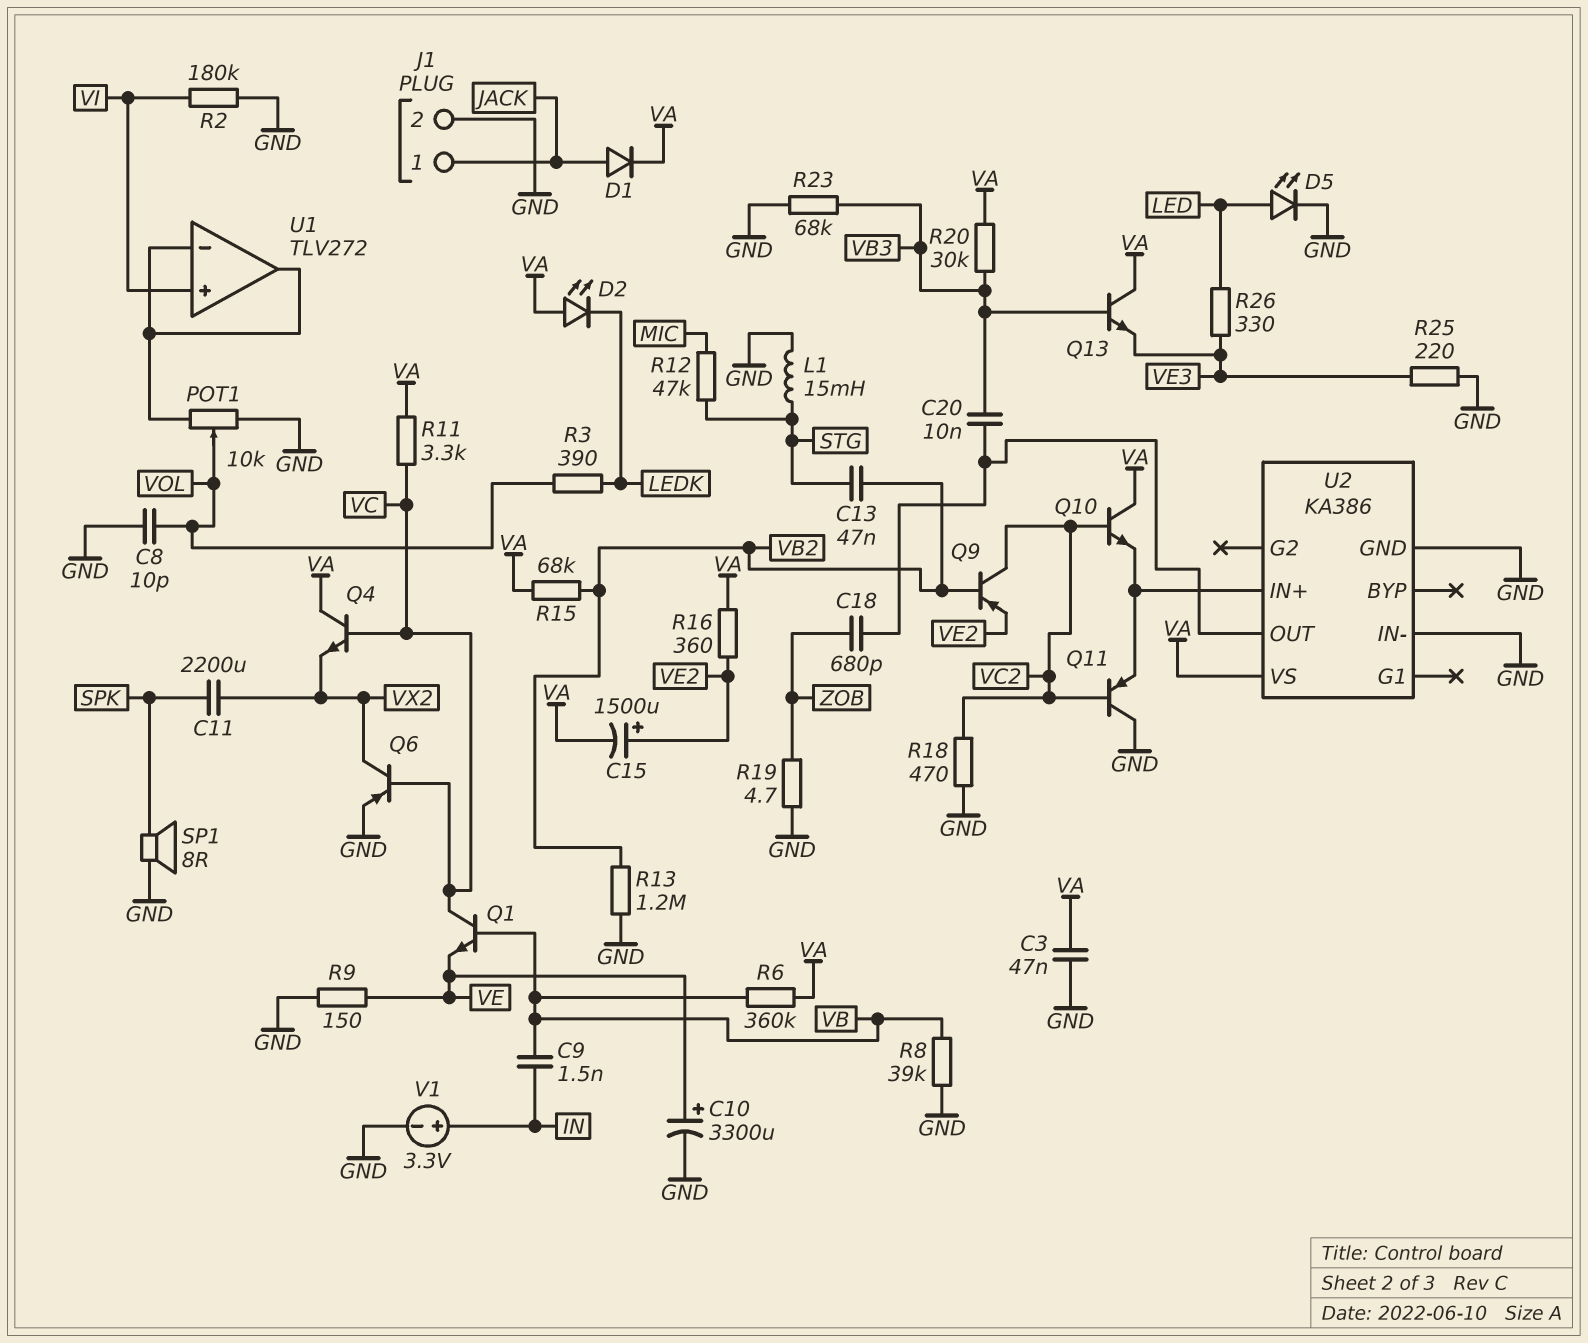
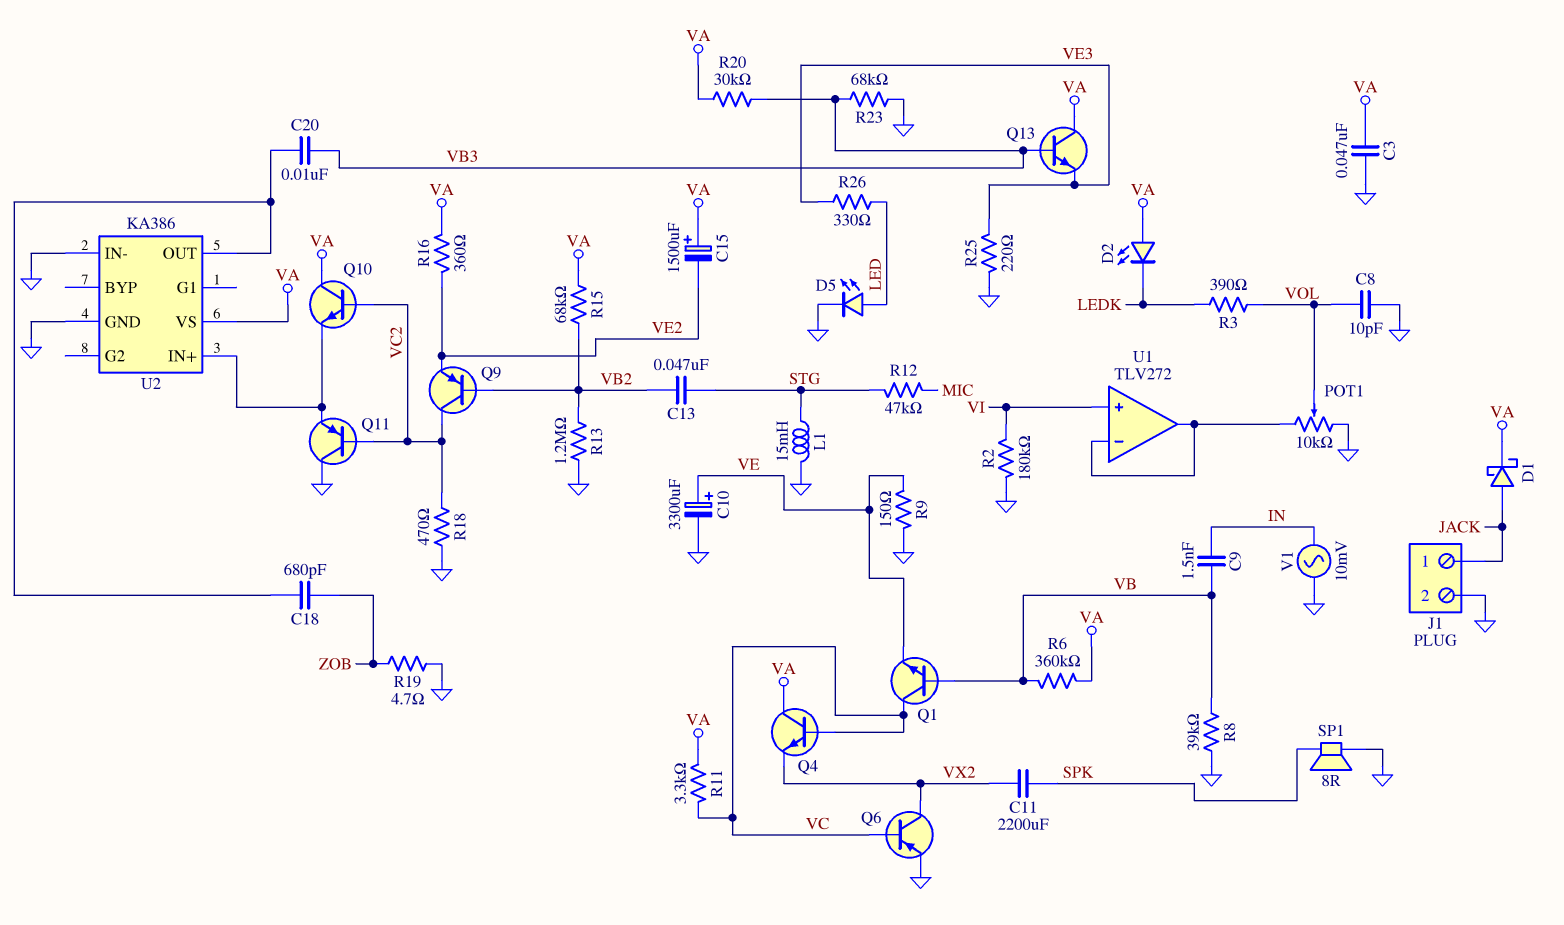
C15: 1500uF (plus VE2, minus VA) -> 1500uF (plus VA, minus VE2)
D1: diode (A JACK, K VA) -> schottky (A JACK, K VA)
V1: 3.3V (plus IN, minus GND) -> AC 10mV (GND, IN)

